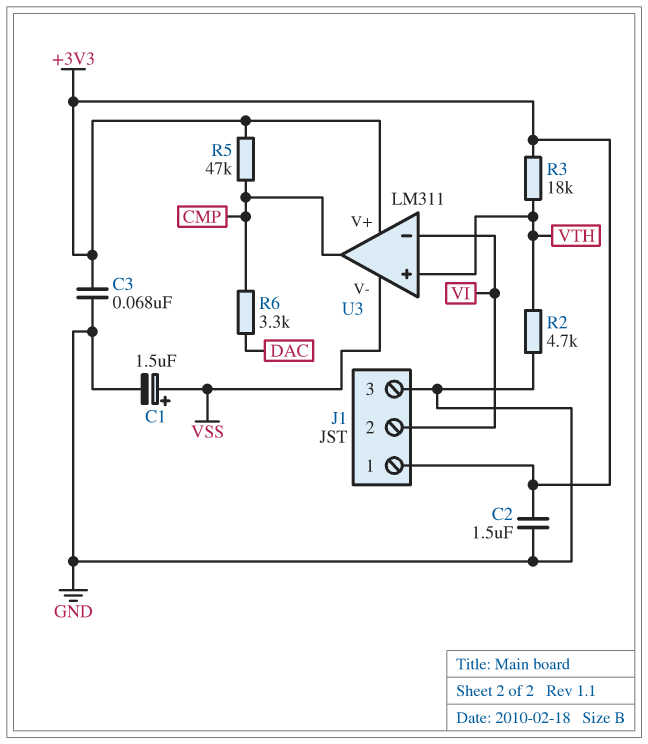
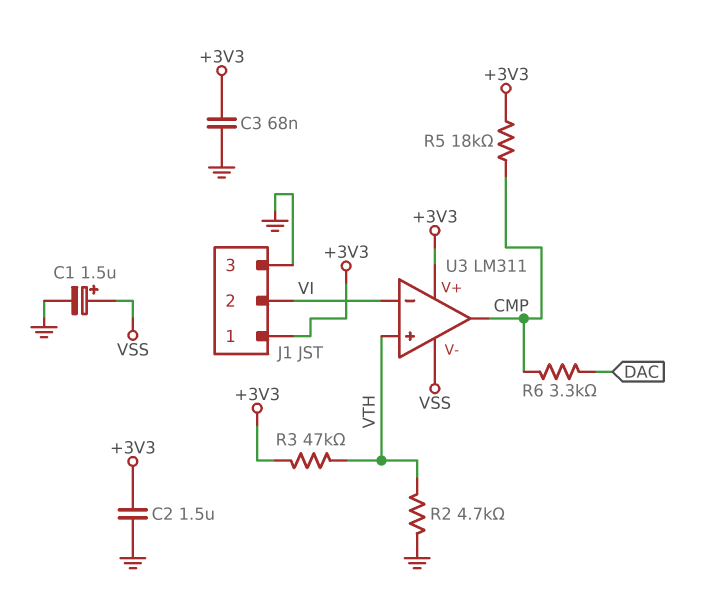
R3: 18k (+3V3, VTH) -> 47k (+3V3, VTH)
R5: 47k (+3V3, CMP) -> 18k (+3V3, CMP)

